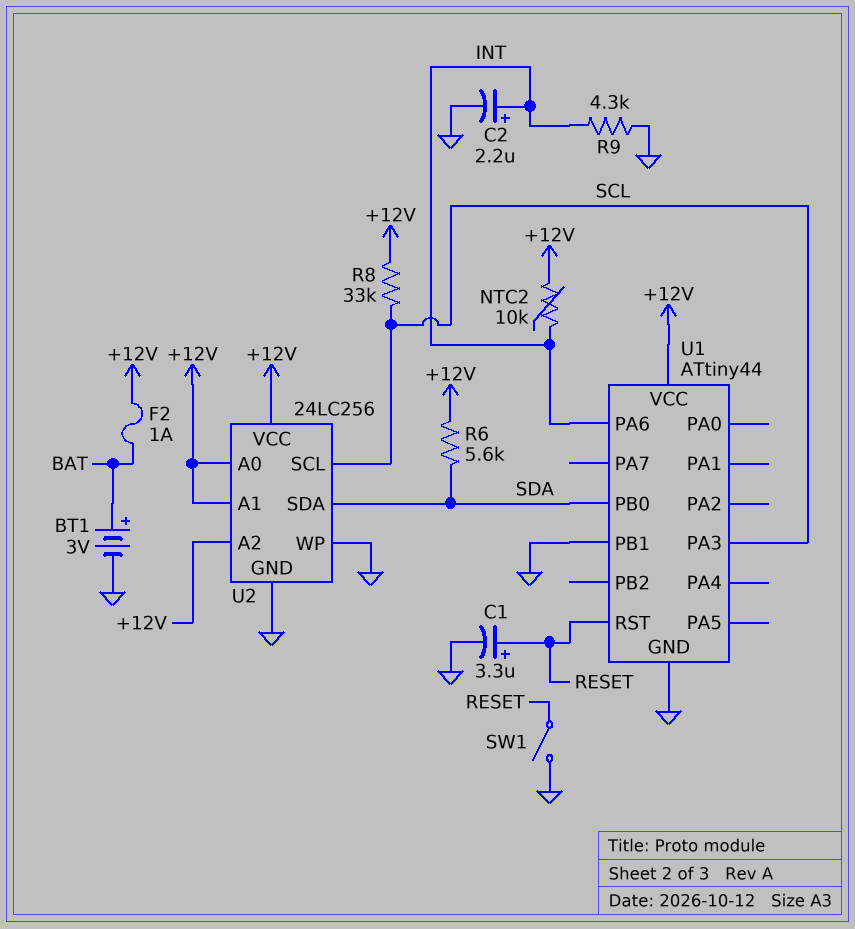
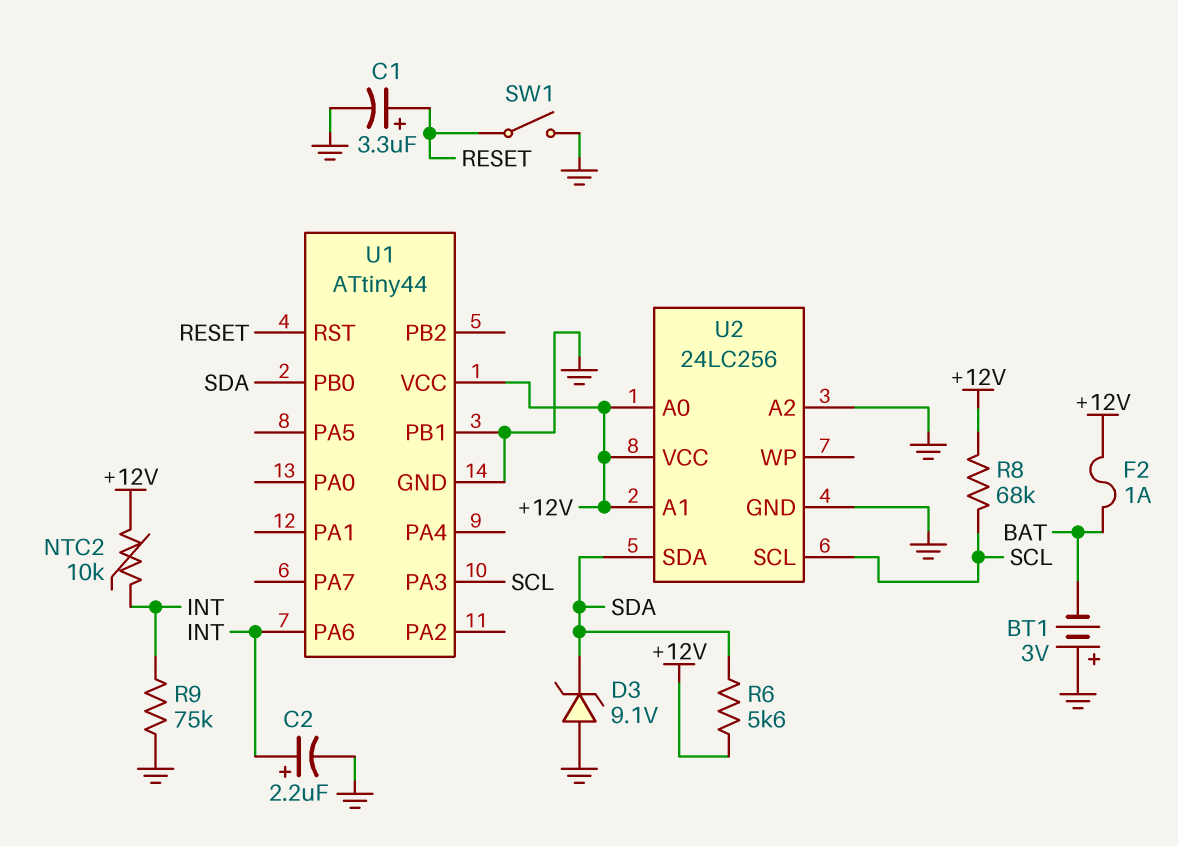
BT1: 3V (plus BAT, minus GND) -> 3V (plus GND, minus BAT)
D3: none -> zener 9.1V (A GND, K SDA)
R8: 33k (+12V, SCL) -> 68k (+12V, SCL)
R9: 4.3k (GND, INT) -> 75k (GND, INT)
U2 pin A2: +12V -> GND
U2 pin WP: GND -> none

